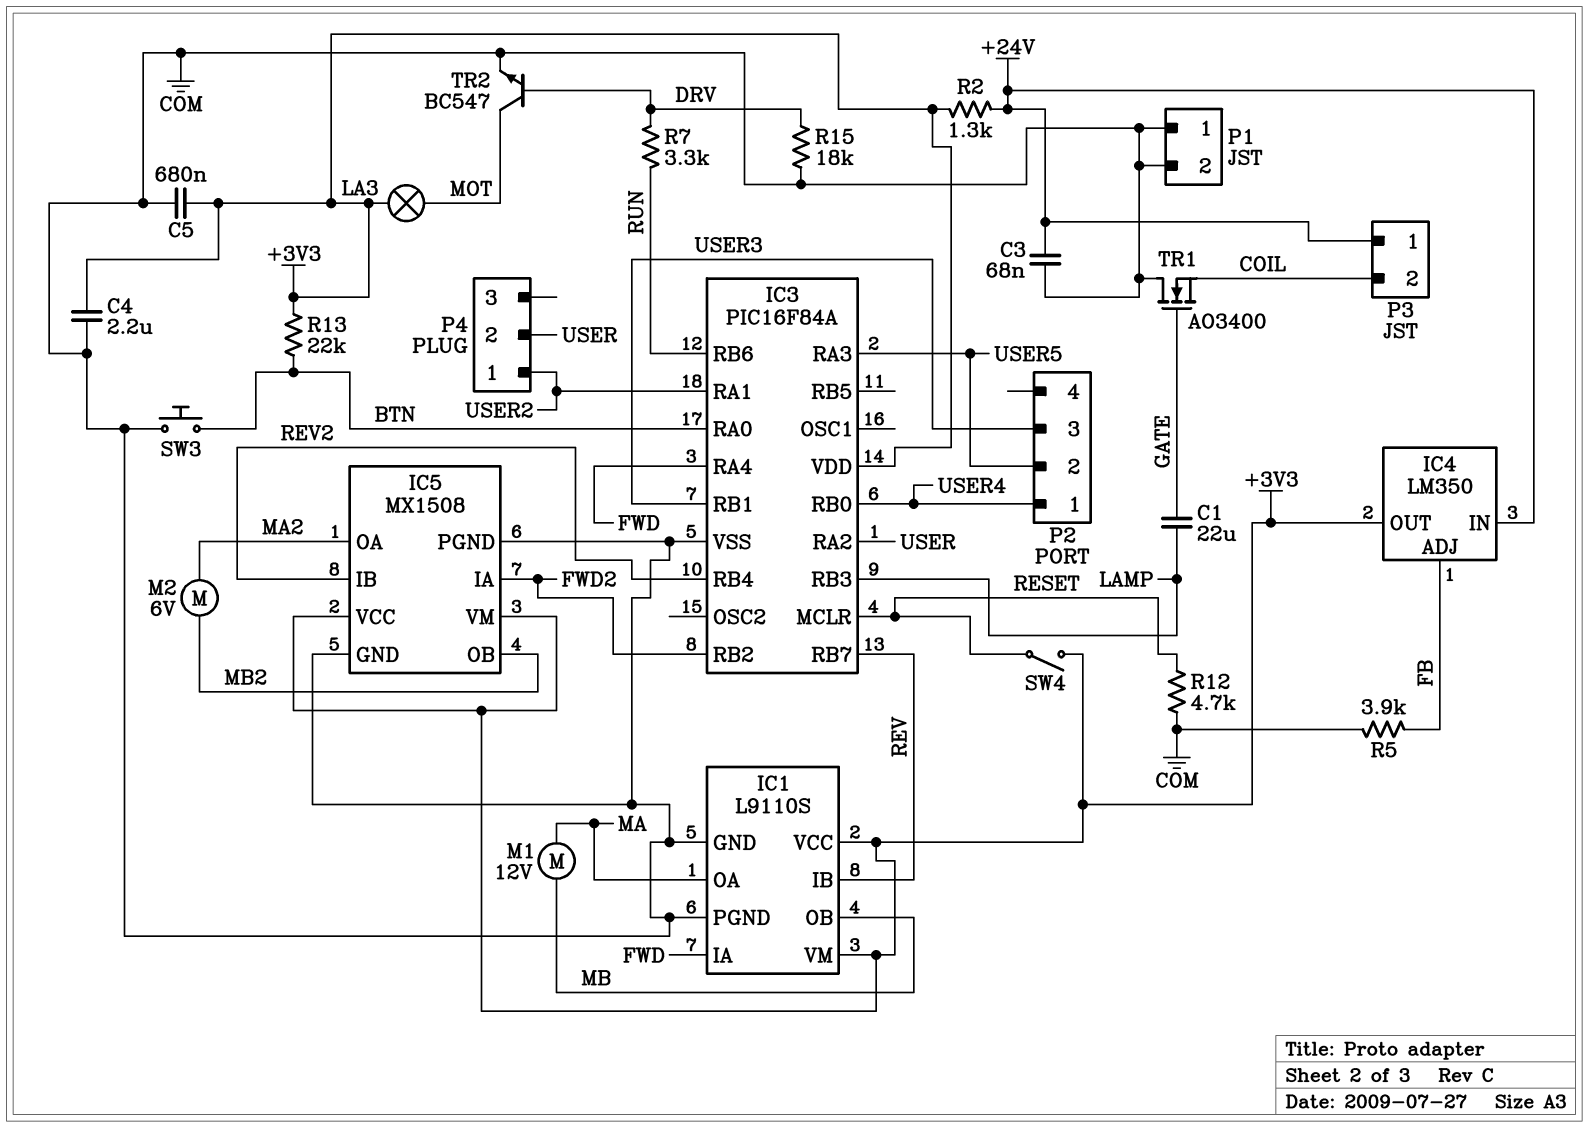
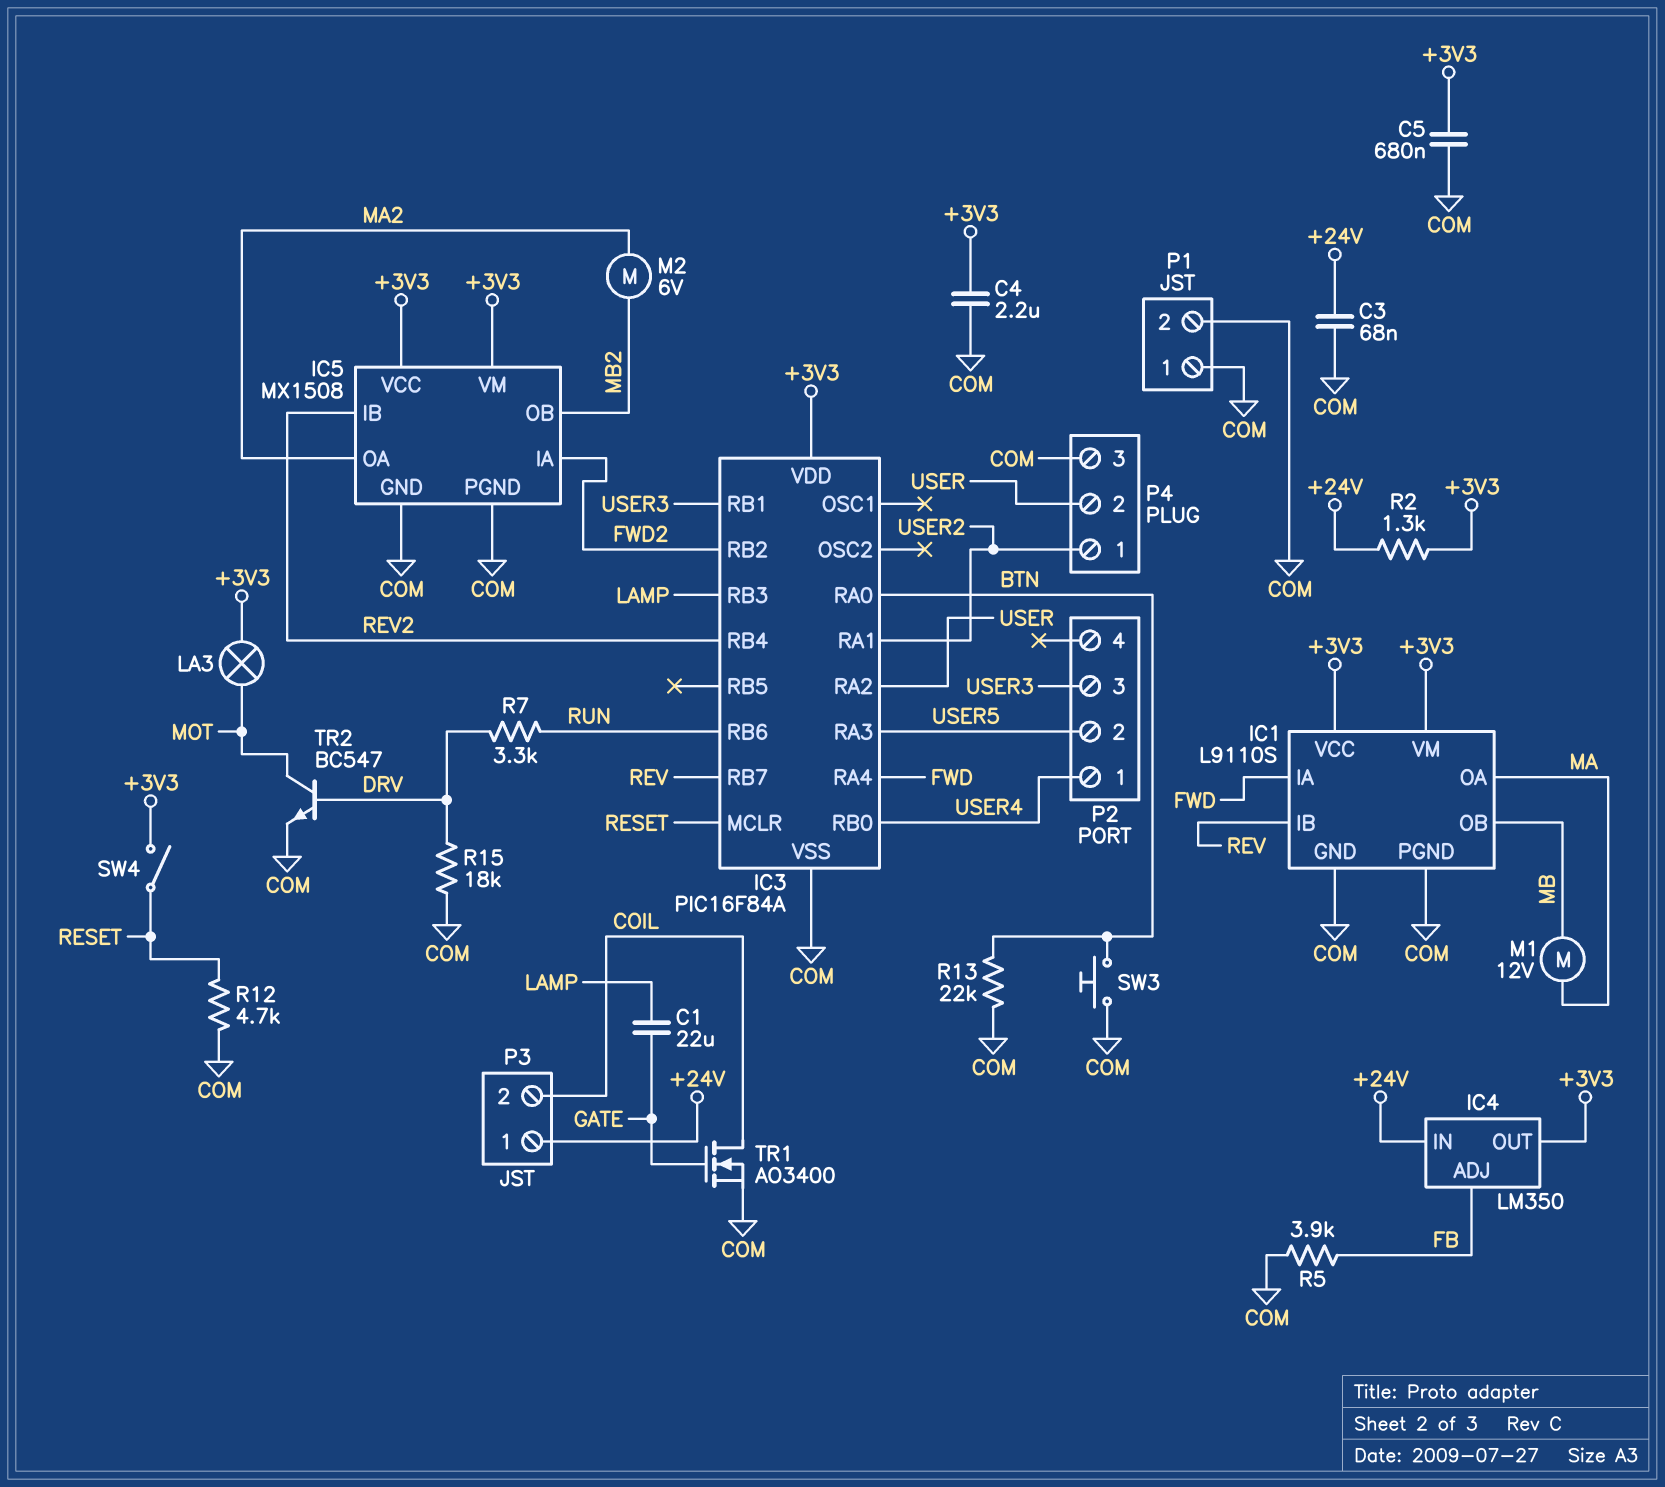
P4 pin 3: none -> COM
R13: 22k (+3V3, BTN) -> 22k (BTN, COM)
TR1: NMOS AO3400 (G GATE, D COM, S COIL) -> NMOS AO3400 (G GATE, D COIL, S COM)

